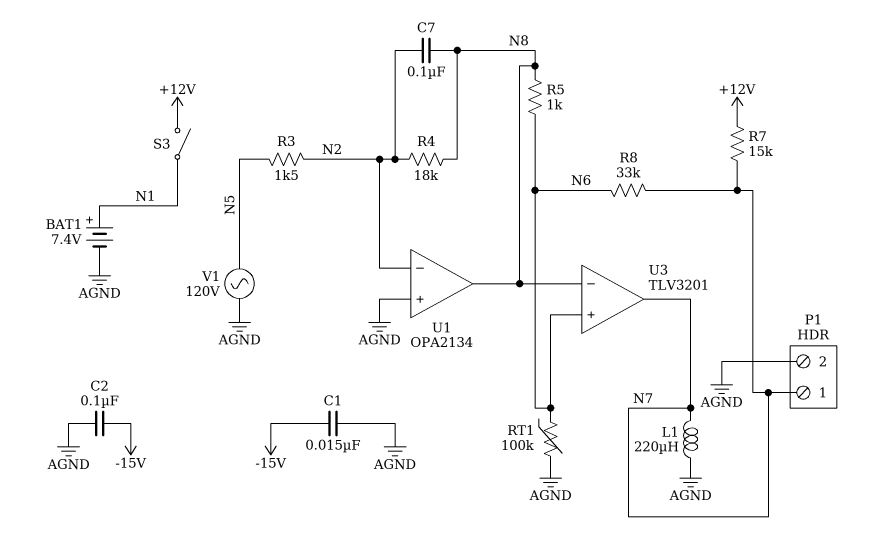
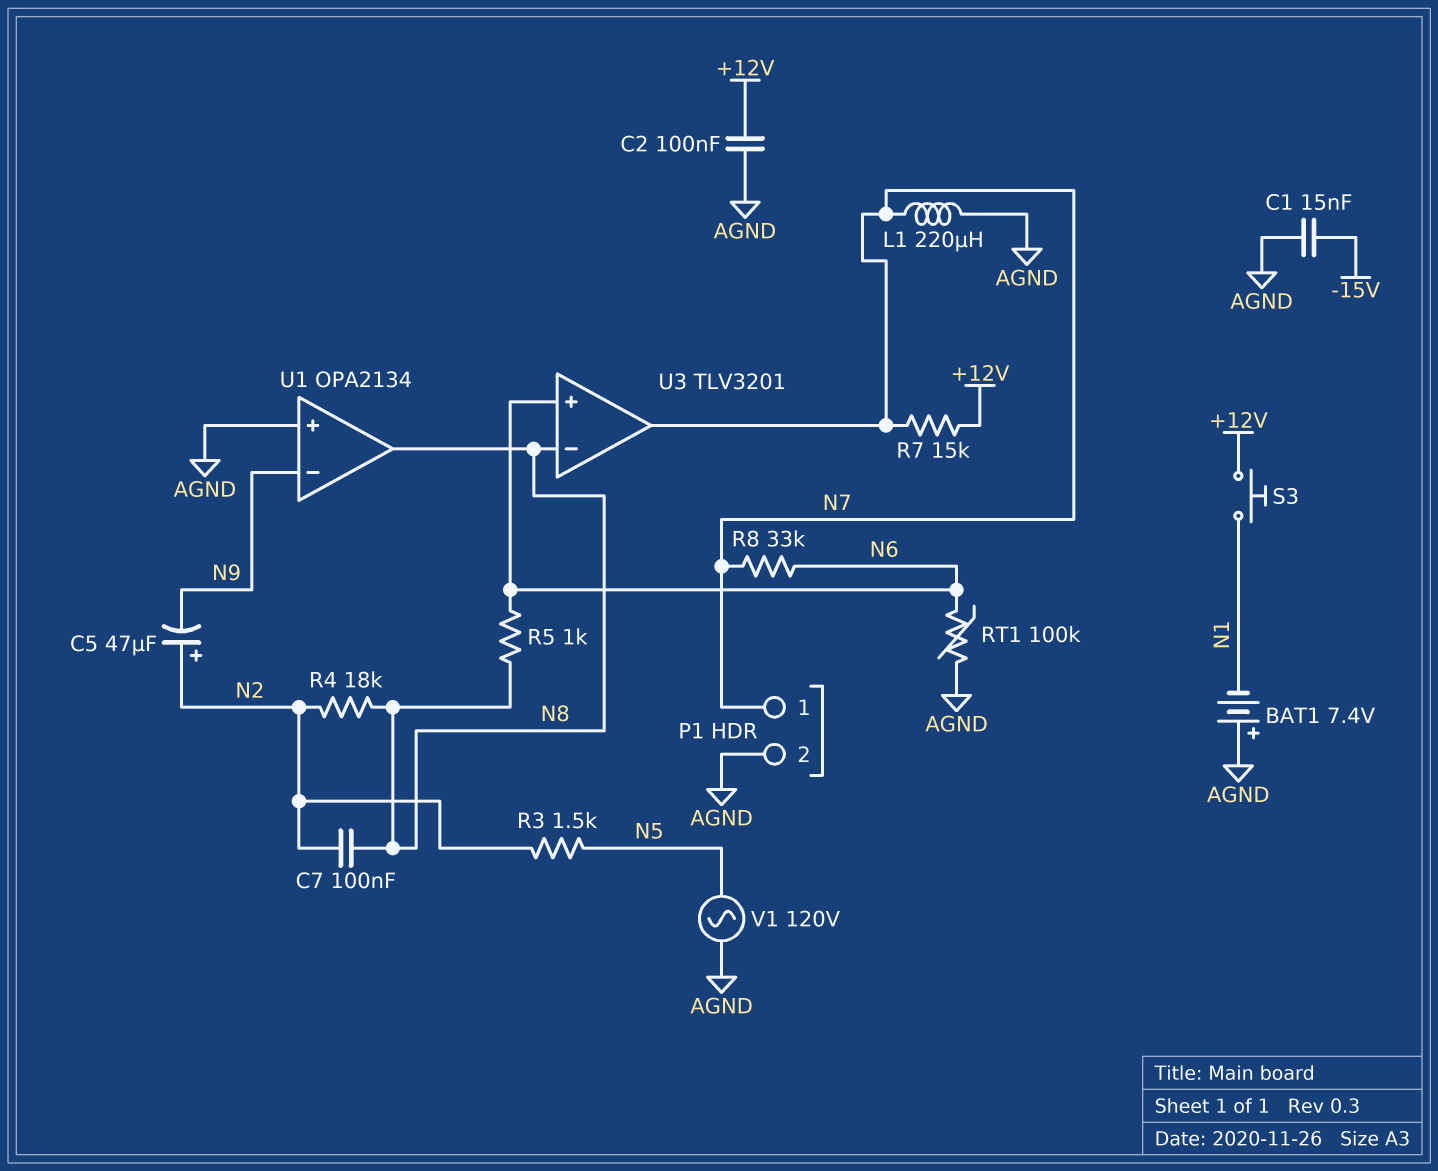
BAT1: 7.4V (plus N1, minus AGND) -> 7.4V (plus AGND, minus N1)
C2: 100nF (-15V, AGND) -> 100nF (+12V, AGND)
C5: none -> 47uF (plus N2, minus N9)
S3: switch (+12V, N1) -> button (+12V, N1)
U1 pin in-: N2 -> N9

